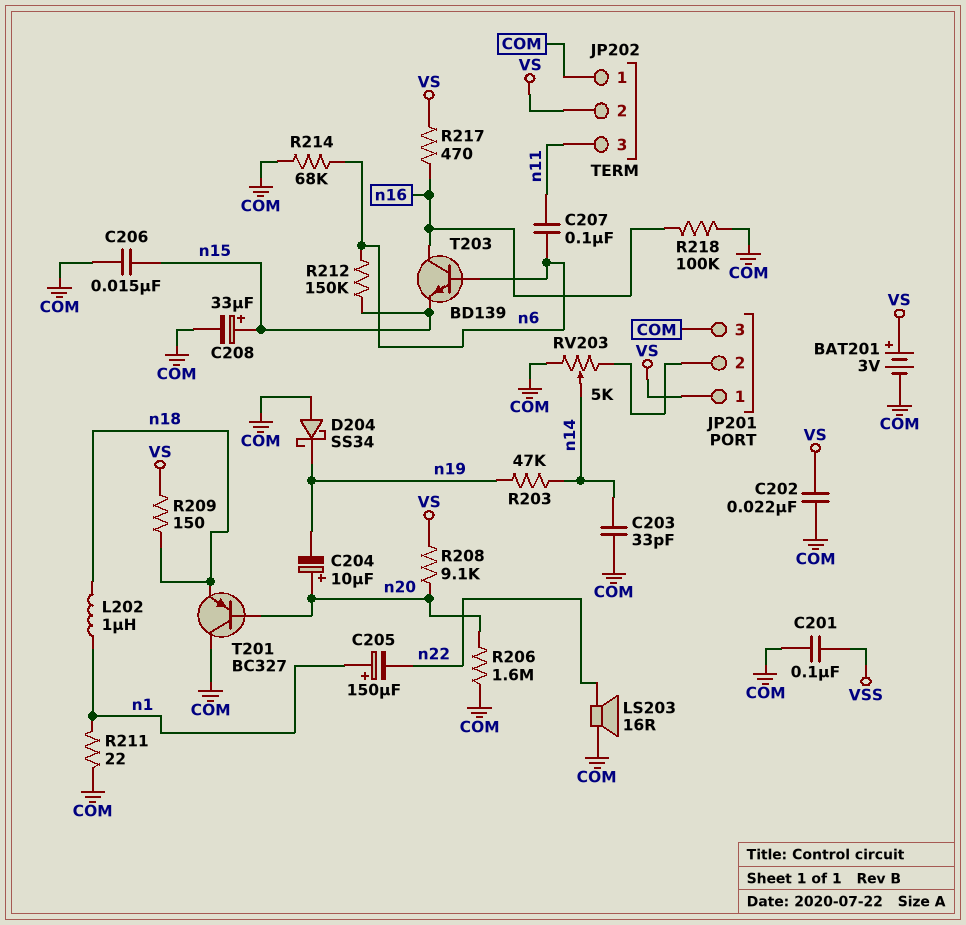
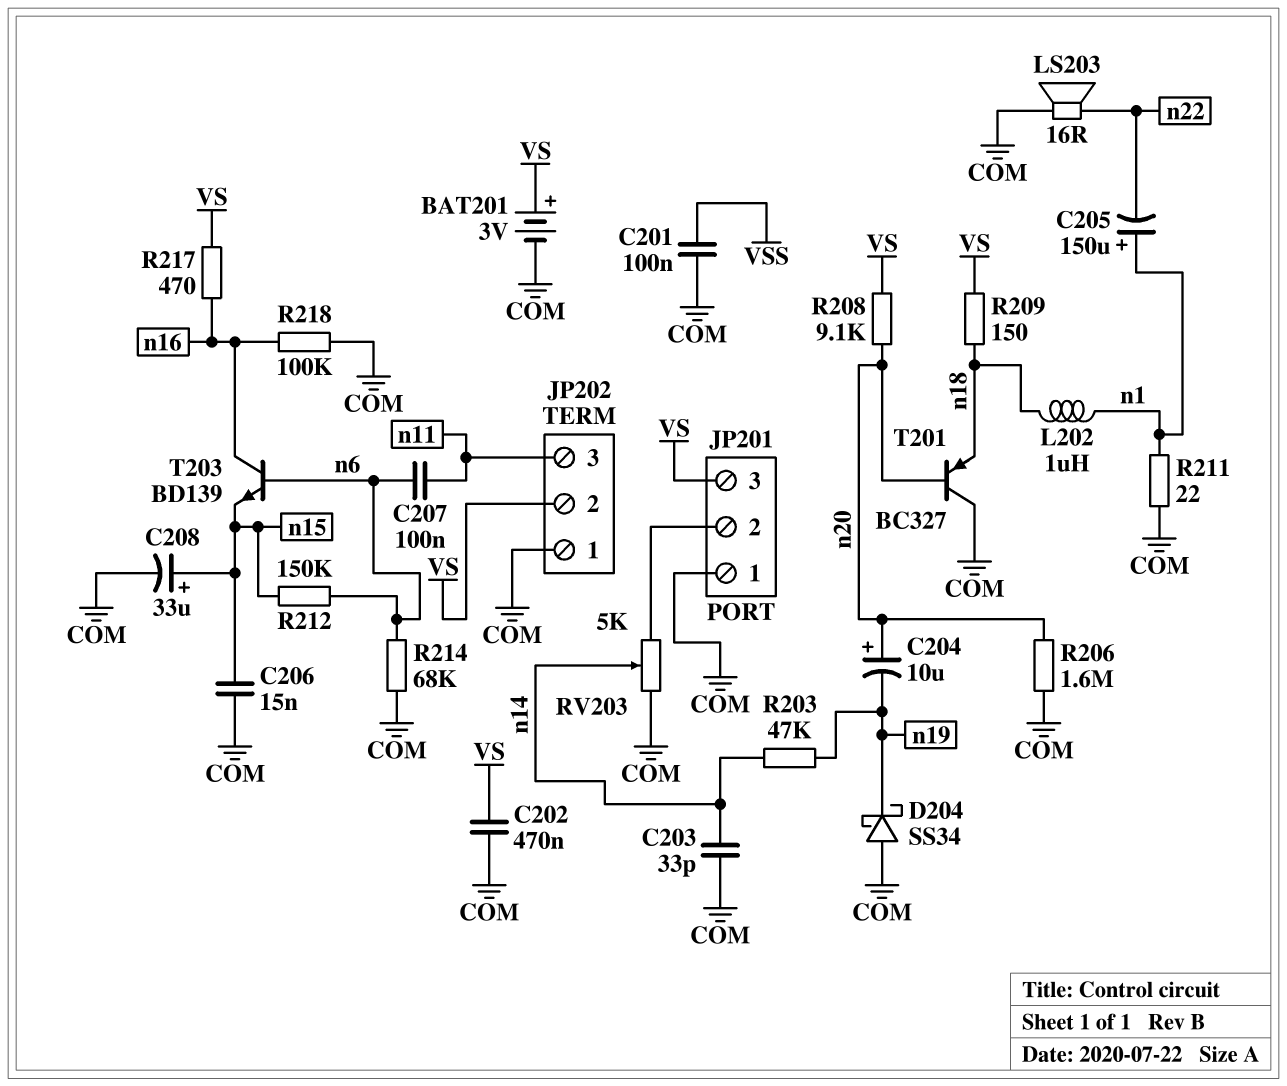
C202: 22nF (COM, VS) -> 470nF (COM, VS)
JP201 pin 1: VS -> COM
JP201 pin 3: COM -> VS

